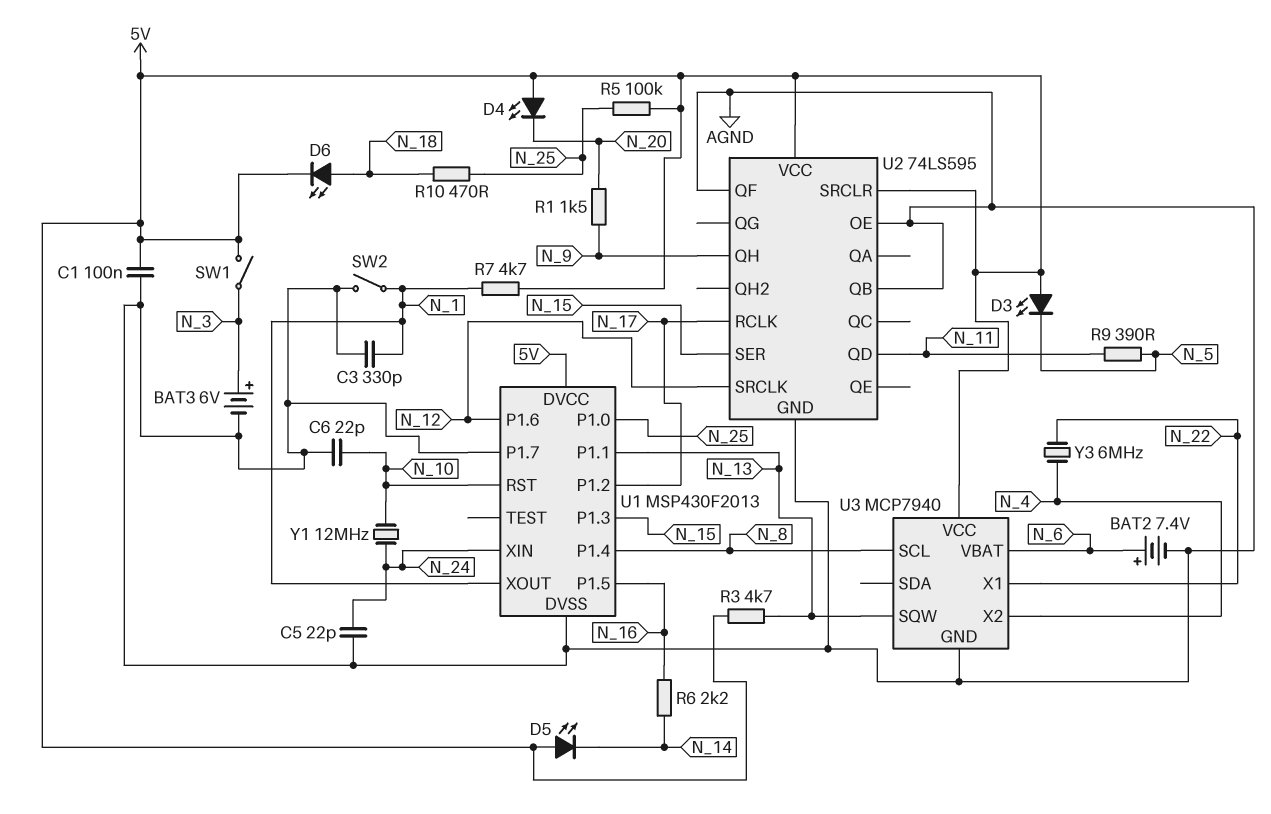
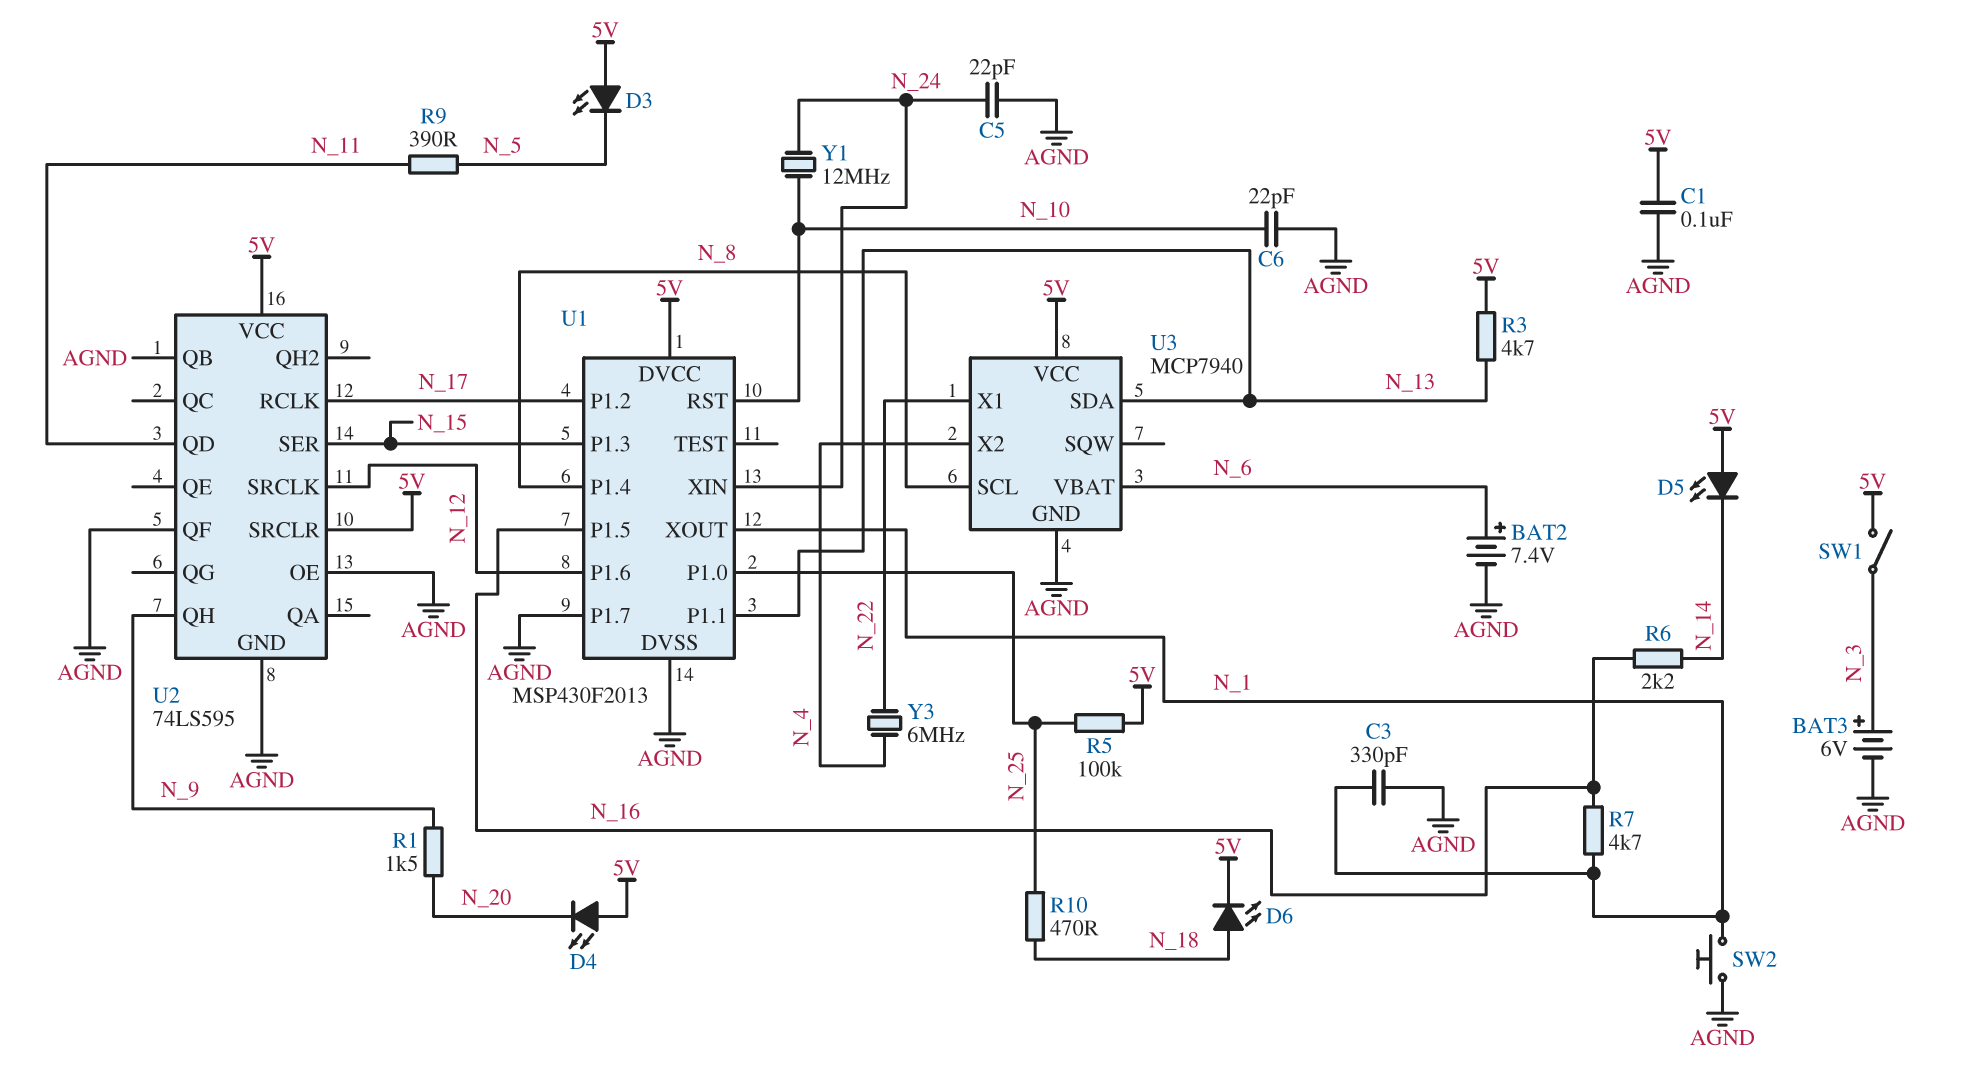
R7: 4.7k (5V, N_1) -> 4.7k (N_1, N_16)
SW2: switch (AGND, N_1) -> button (AGND, N_1)
U3 pin SDA: none -> N_13
U3 pin SQW: N_13 -> none

